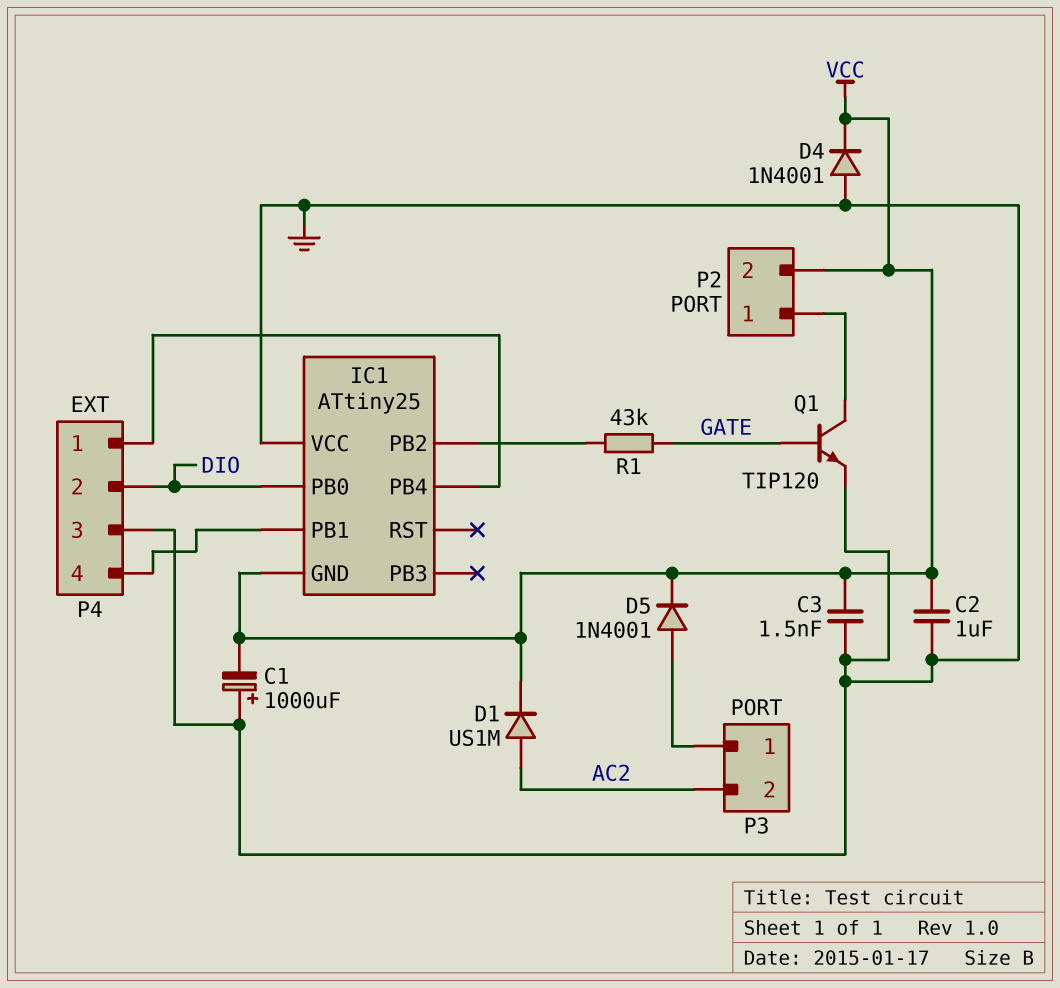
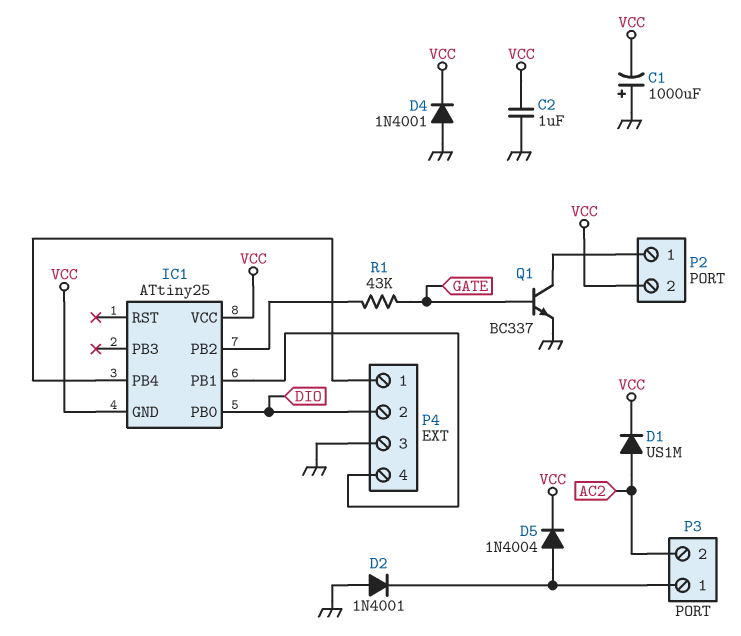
C3: 1.5nF (GND, VCC) -> none
D2: none -> diode 1N4001 (A GND, K P3/1)
D5: diode 1N4001 (A P3/1, K VCC) -> diode 1N4004 (A P3/1, K VCC)
IC1 pin VCC: GND -> VCC
Q1: NPN TIP120 (B GATE, C P2/1, E GND) -> NPN BC337 (B GATE, C P2/1, E GND)

